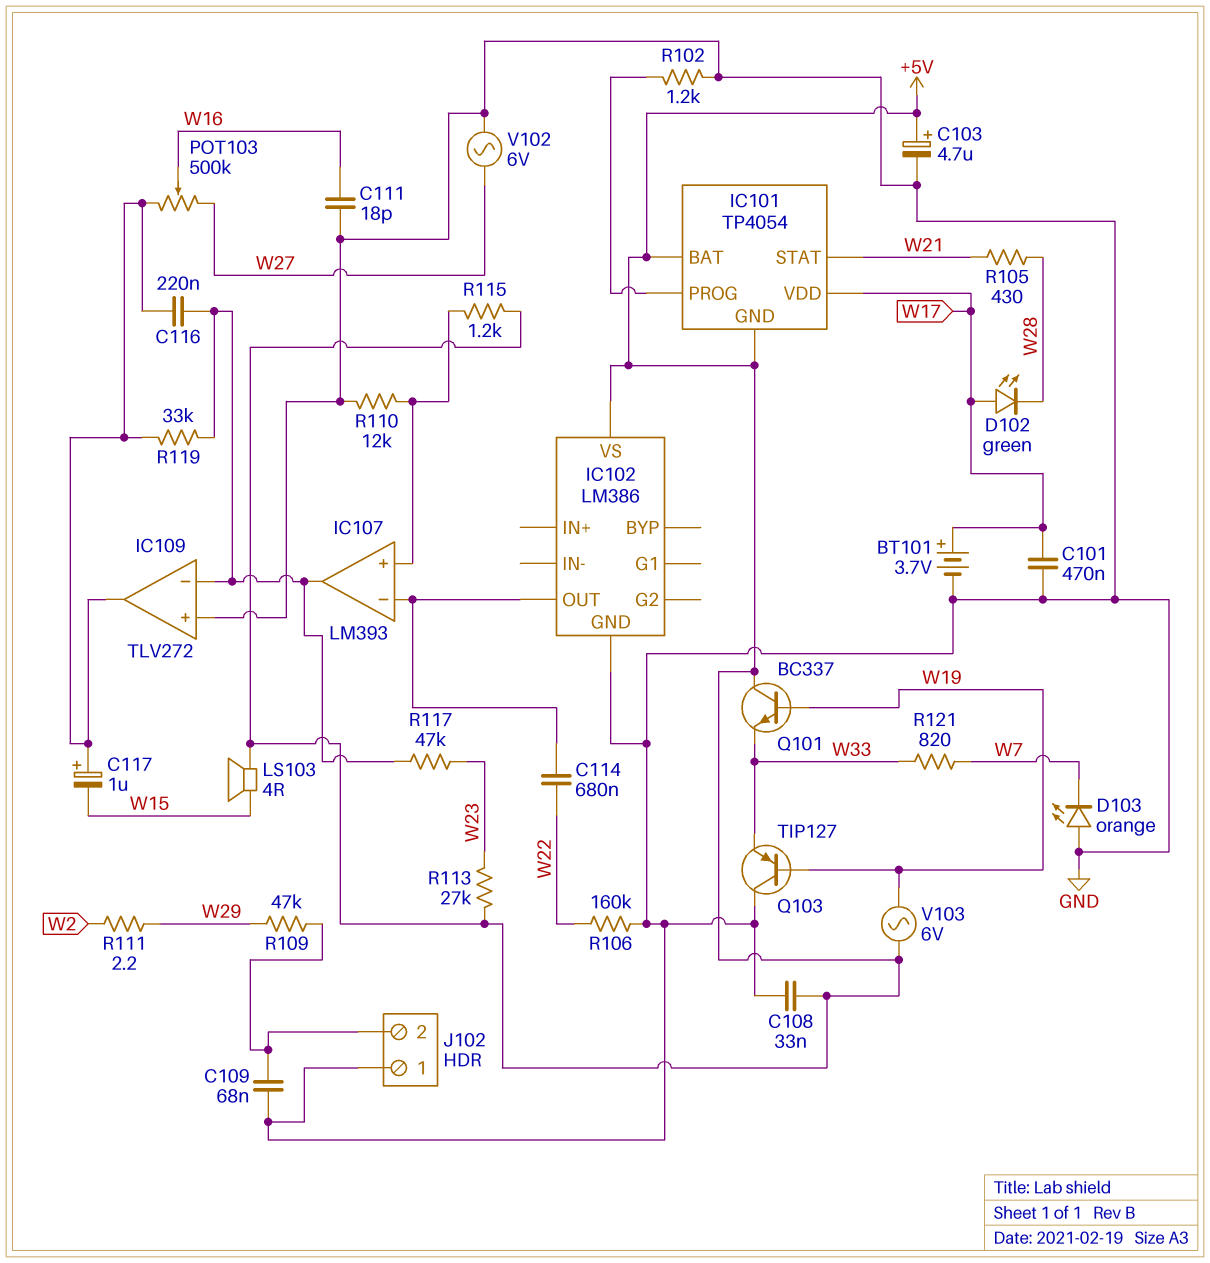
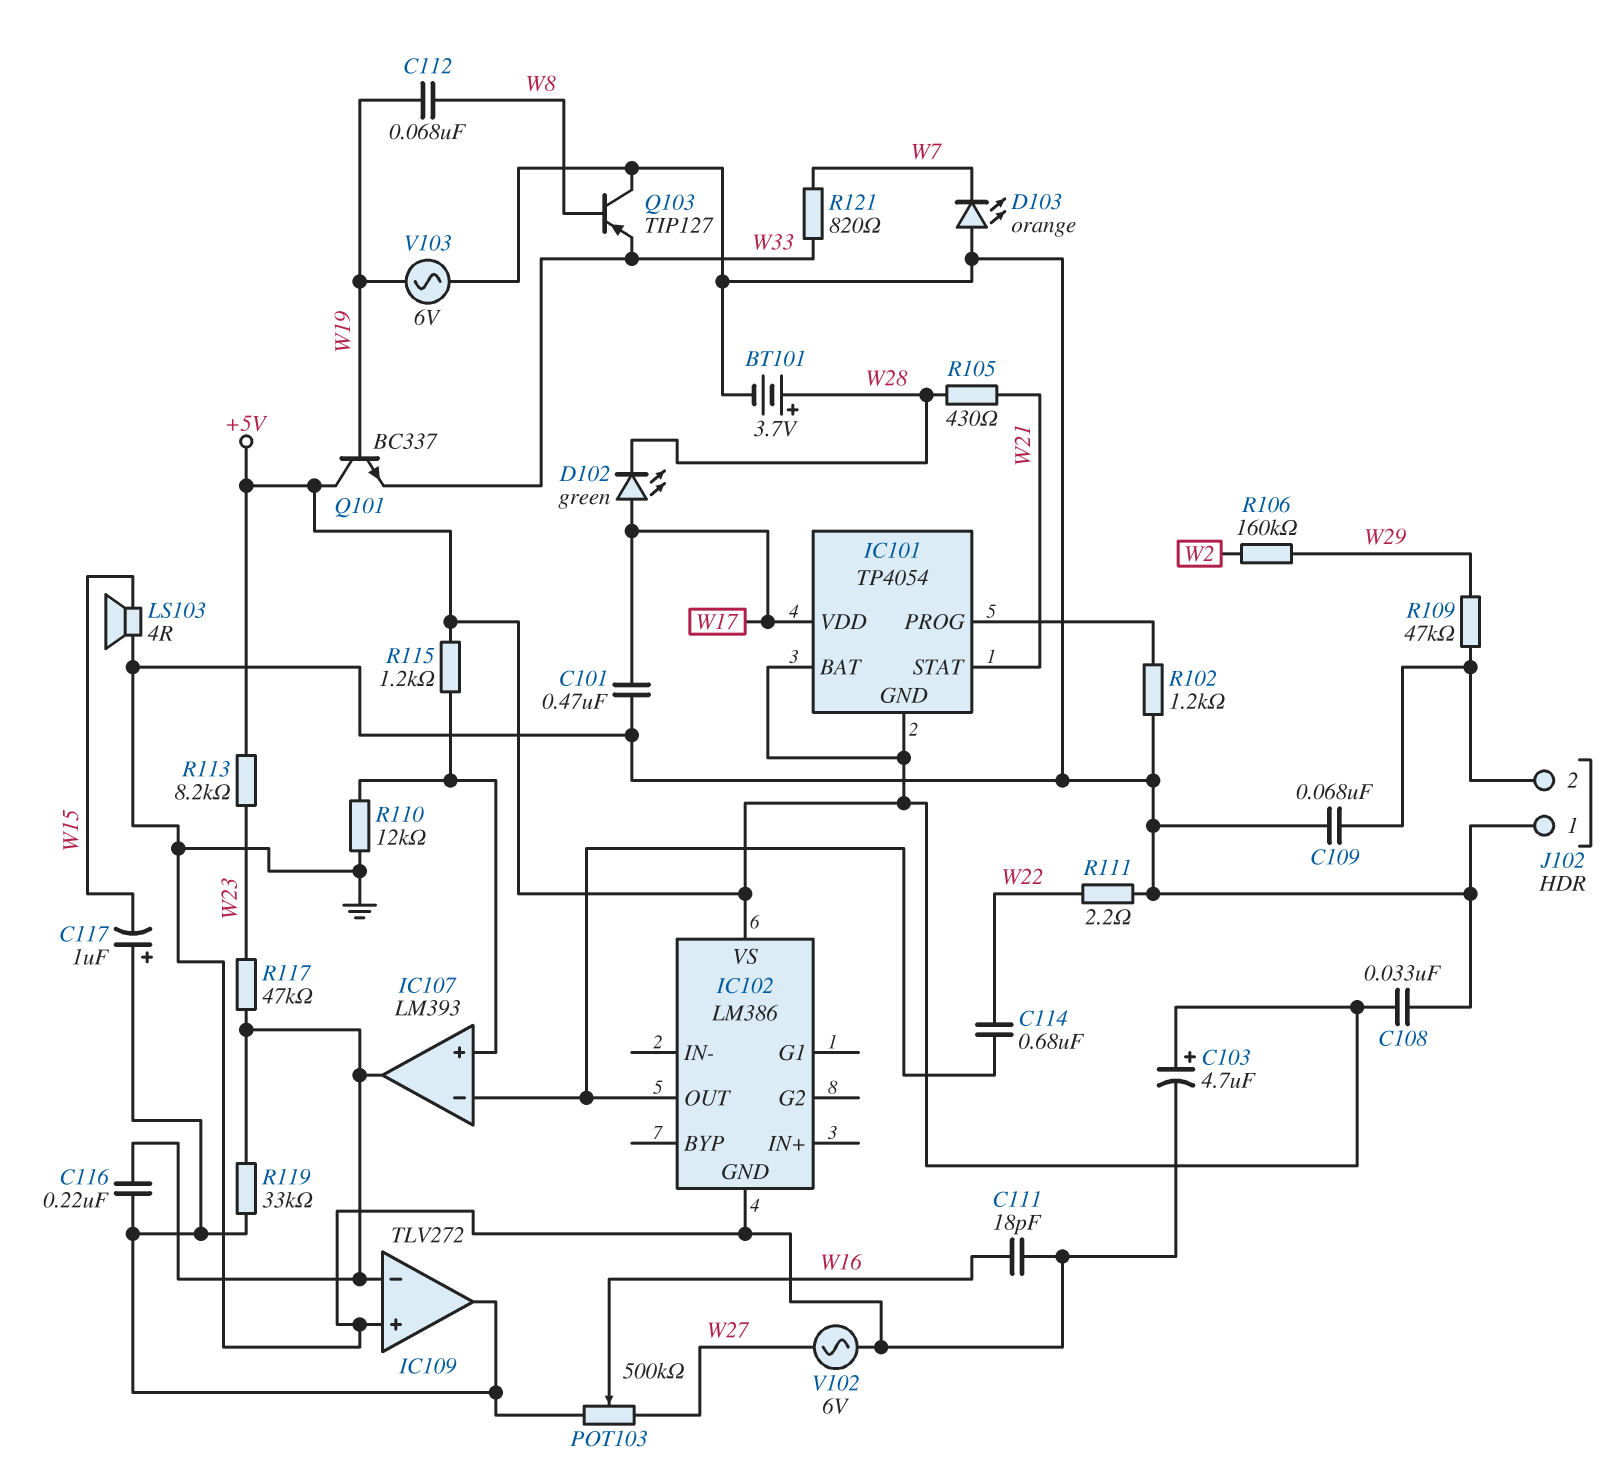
BT101: 3.7V (plus W17, minus GND) -> 3.7V (plus W28, minus GND)
C112: none -> 68nF (W8, W19)
LS103: speaker 4R (+5V, W15) -> speaker 4R (GND, W15)
Q103: PNP TIP127 (B W19, C GND, E W33) -> PNP TIP127 (B W8, C GND, E W33)
R106: 160k (GND, W22) -> 160k (W2, W29)
R111: 2.2 (W2, W29) -> 2.2 (GND, W22)
R113: 27k (+5V, W23) -> 8.2k (+5V, W23)
V103: AC 6V (+5V, W19) -> AC 6V (GND, W19)

